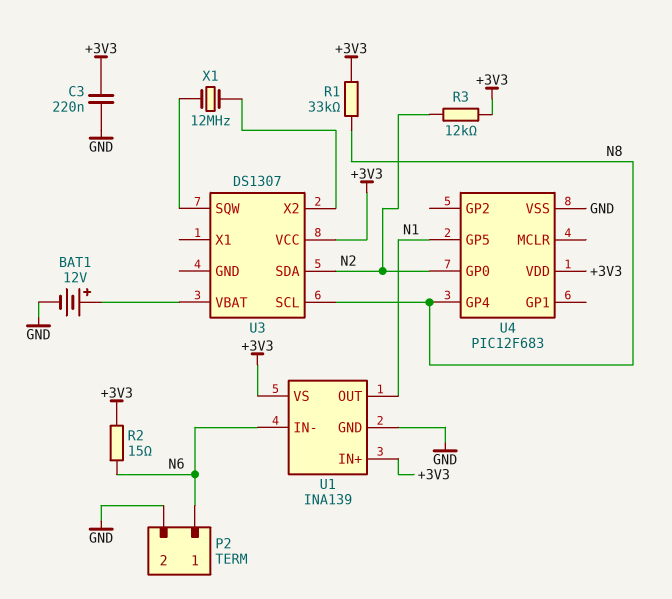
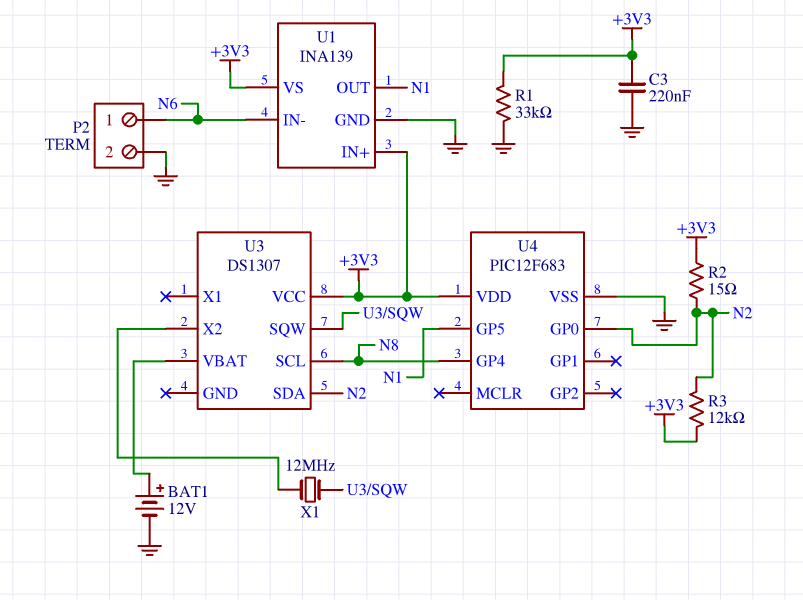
R1: 33k (+3V3, N8) -> 33k (+3V3, GND)
R2: 15 (+3V3, N6) -> 15 (+3V3, N2)

